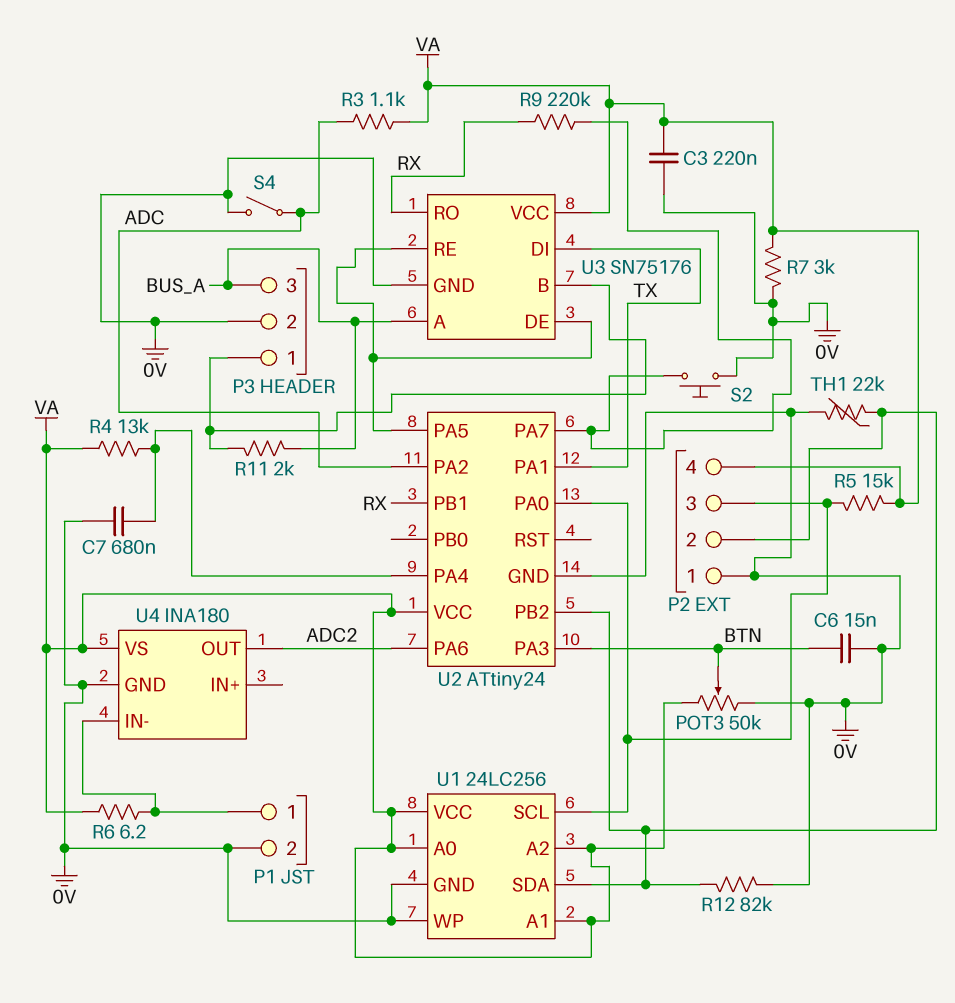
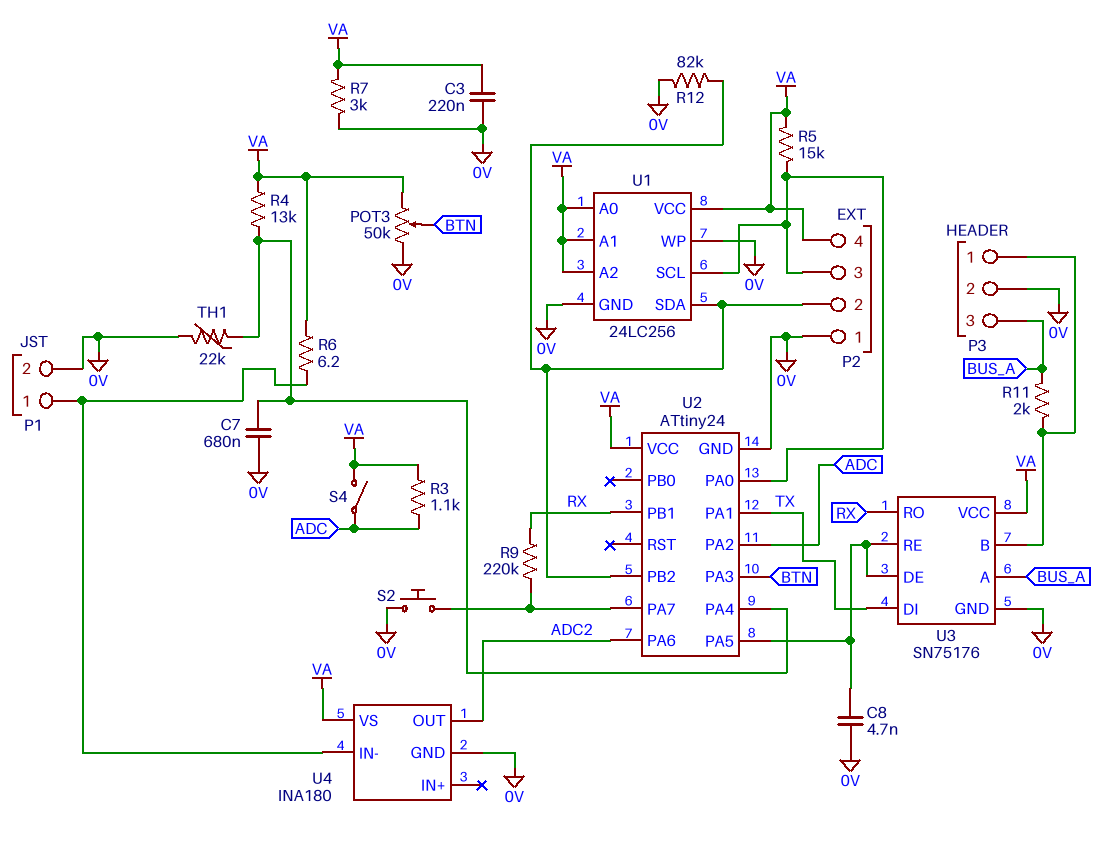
C6: 15nF (0V, BTN) -> none
C8: none -> 4.7nF (0V, U2/PA5)
S4: switch (0V, ADC) -> switch (ADC, VA)
TH1: 22k (0V, P2/2) -> 22k (0V, U2/PA4)

